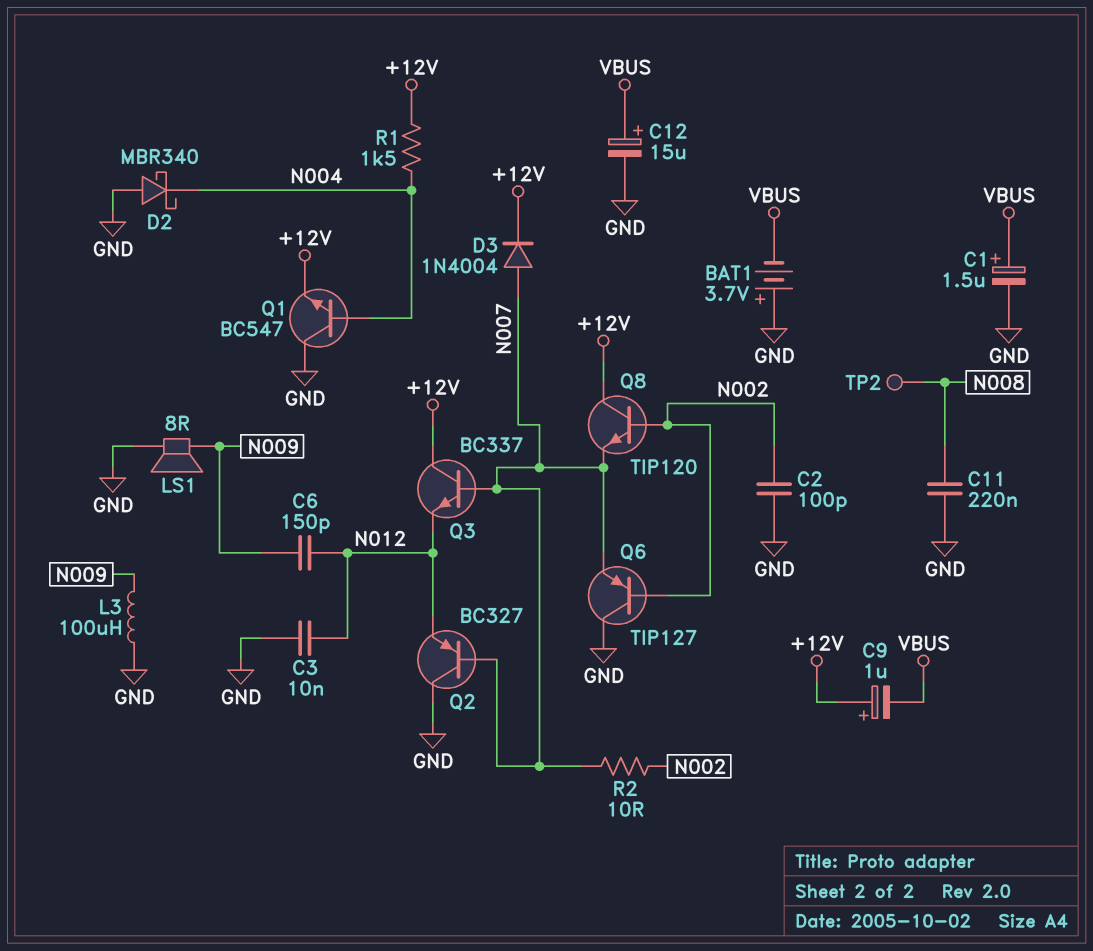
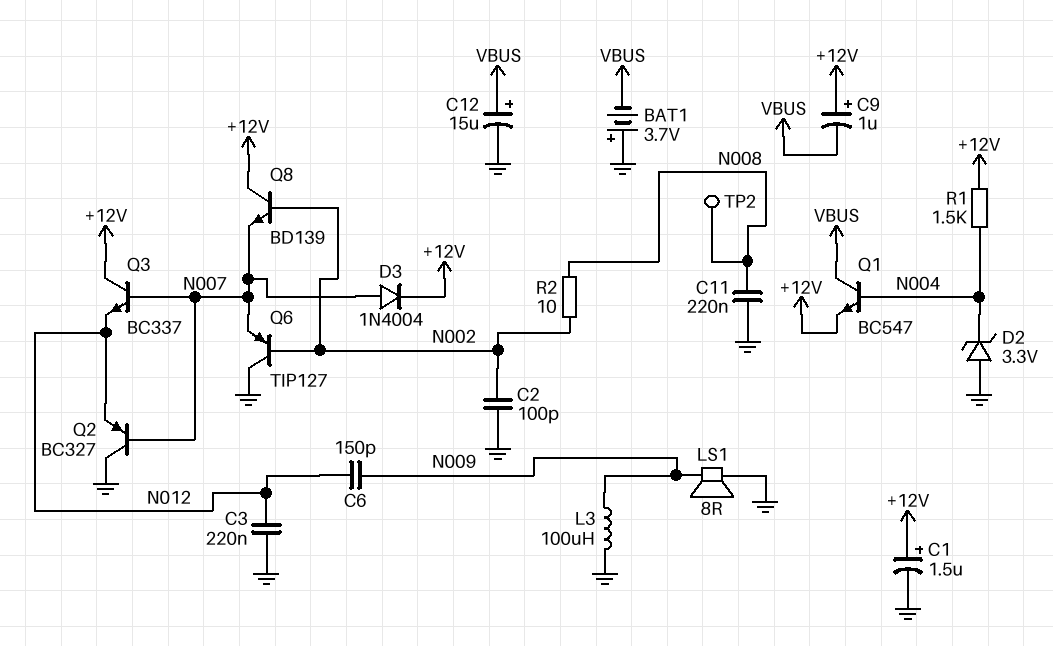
C1: 1.5uF (plus VBUS, minus GND) -> 1.5uF (plus +12V, minus GND)
C3: 10nF (GND, N012) -> 220nF (GND, N012)
D2: schottky MBR340 (A GND, K N004) -> zener 3.3V (A GND, K N004)
Q1: NPN BC547 (B N004, C GND, E +12V) -> NPN BC547 (B N004, C VBUS, E +12V)
Q8: NPN TIP120 (B N002, C +12V, E N007) -> NPN BD139 (B N002, C +12V, E N007)
R2: 10 (N002, N007) -> 10 (N002, N008)

